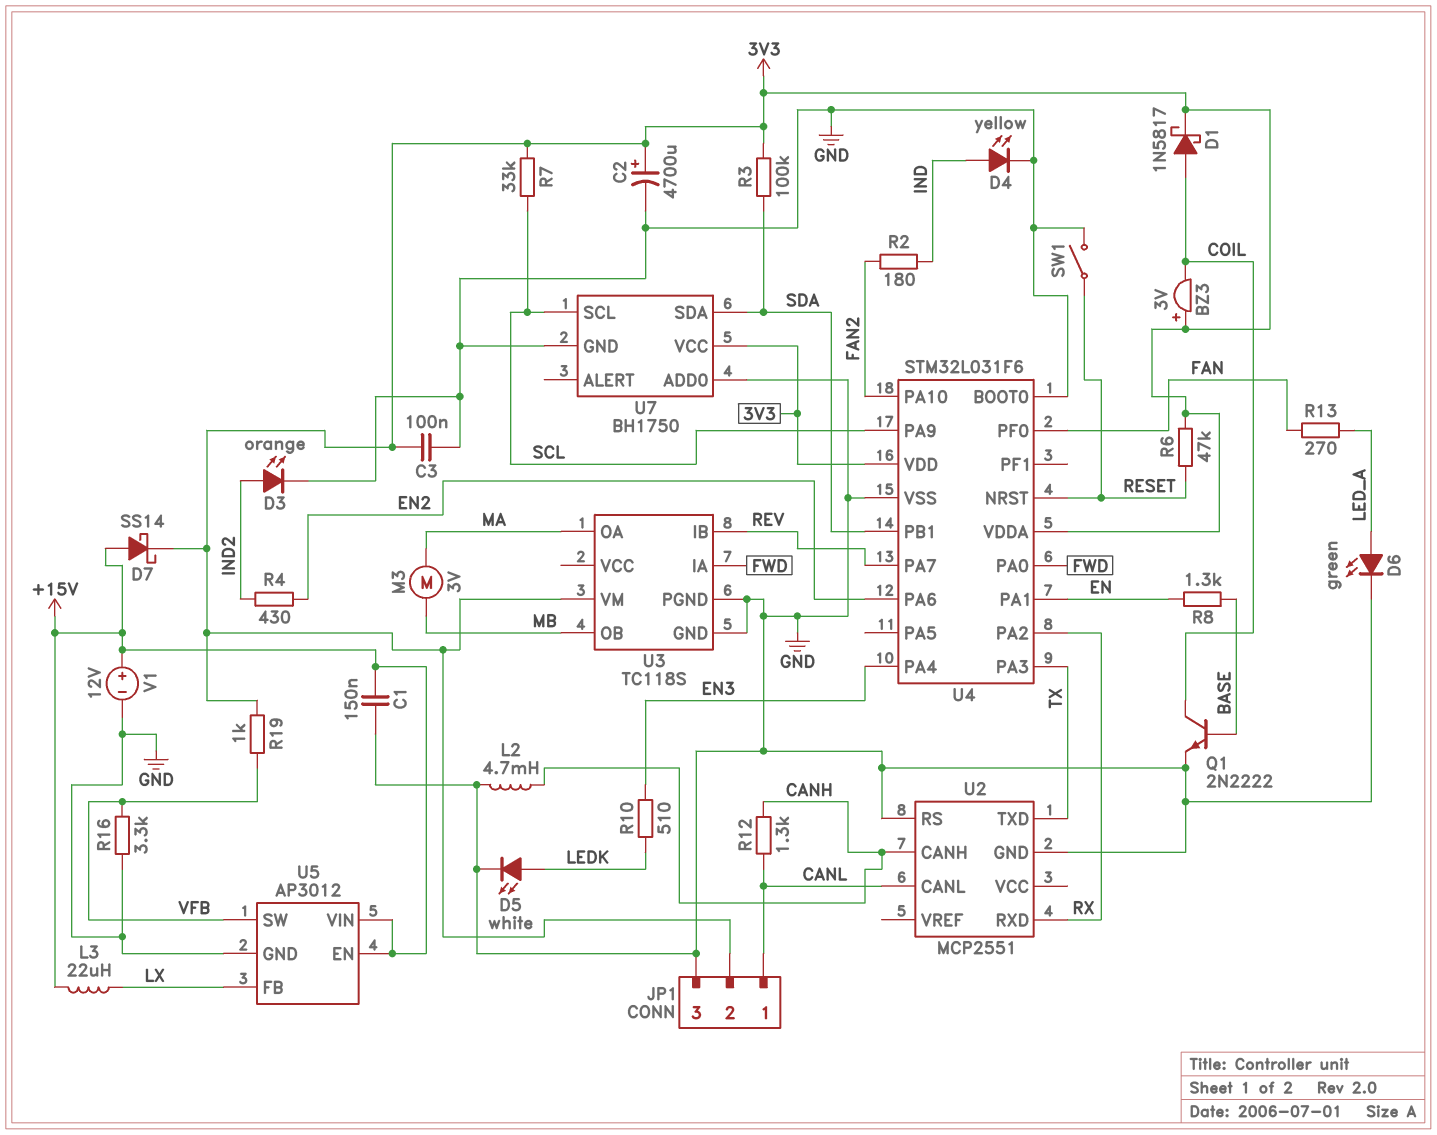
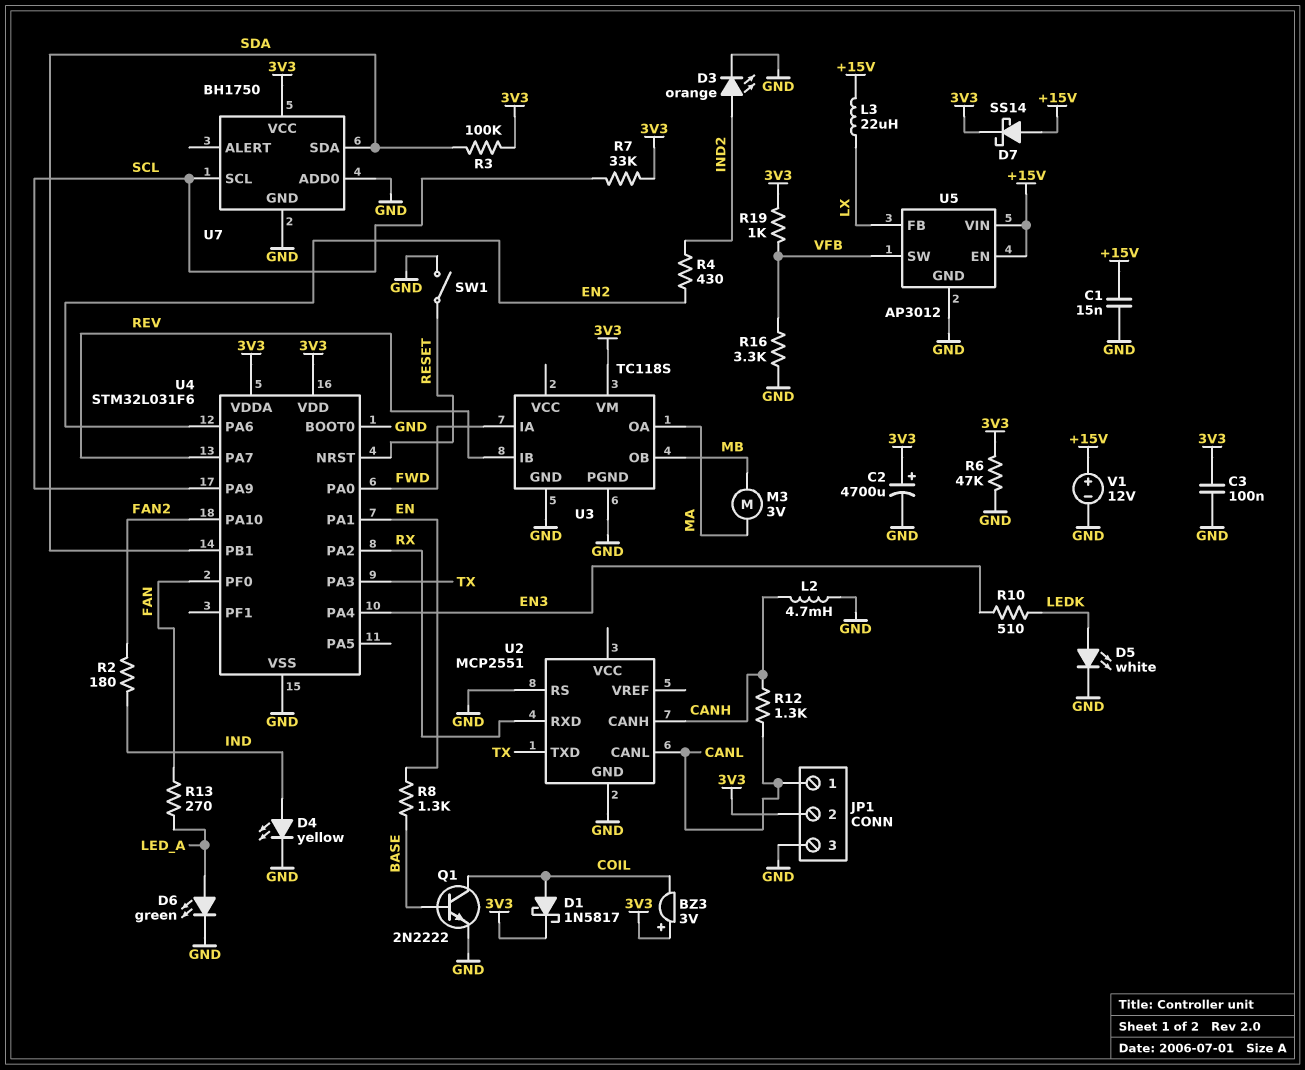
C1: 150nF (+15V, GND) -> 15nF (+15V, GND)
R6: 47k (3V3, RESET) -> 47k (3V3, GND)

